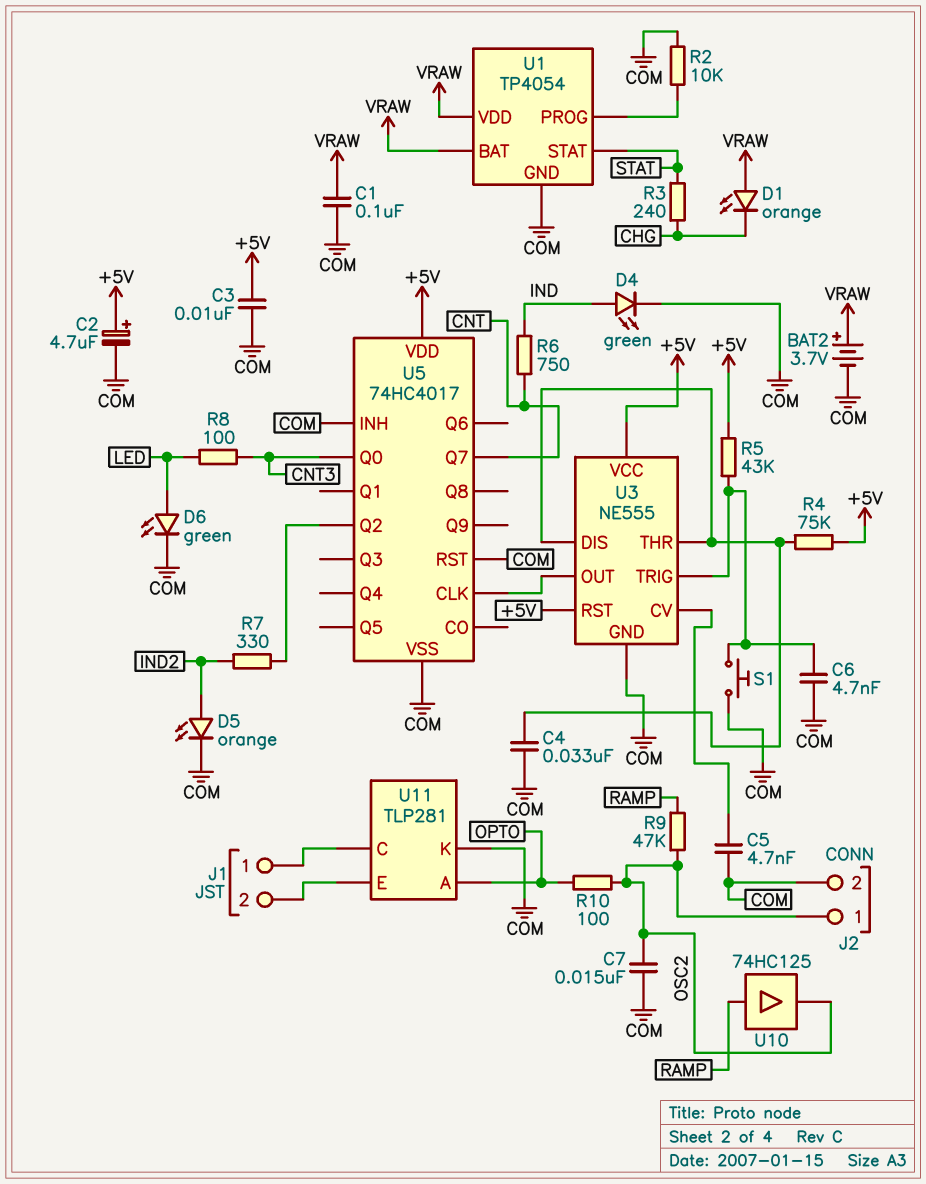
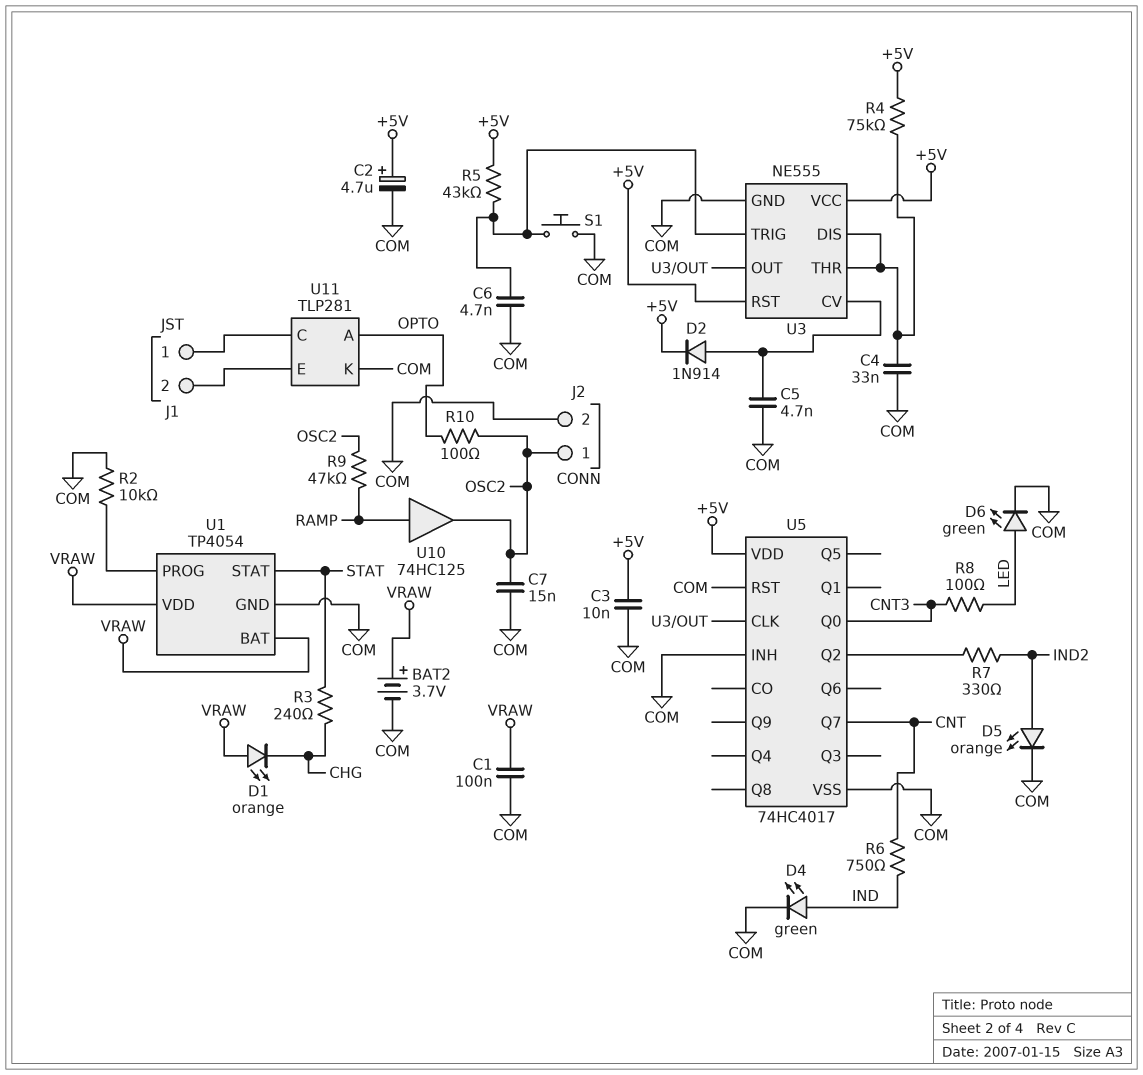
D2: none -> diode 1N914 (A U3/CV, K +5V)

